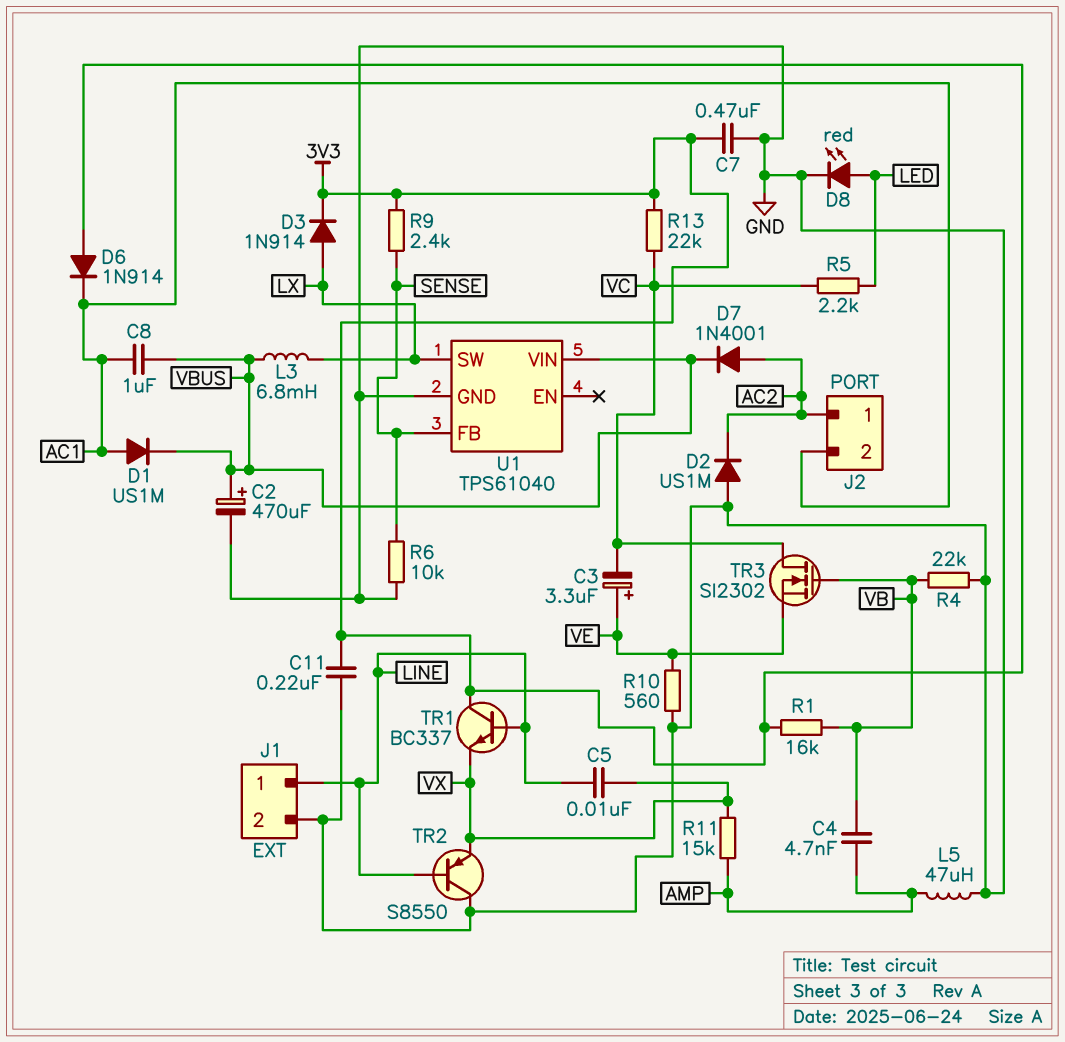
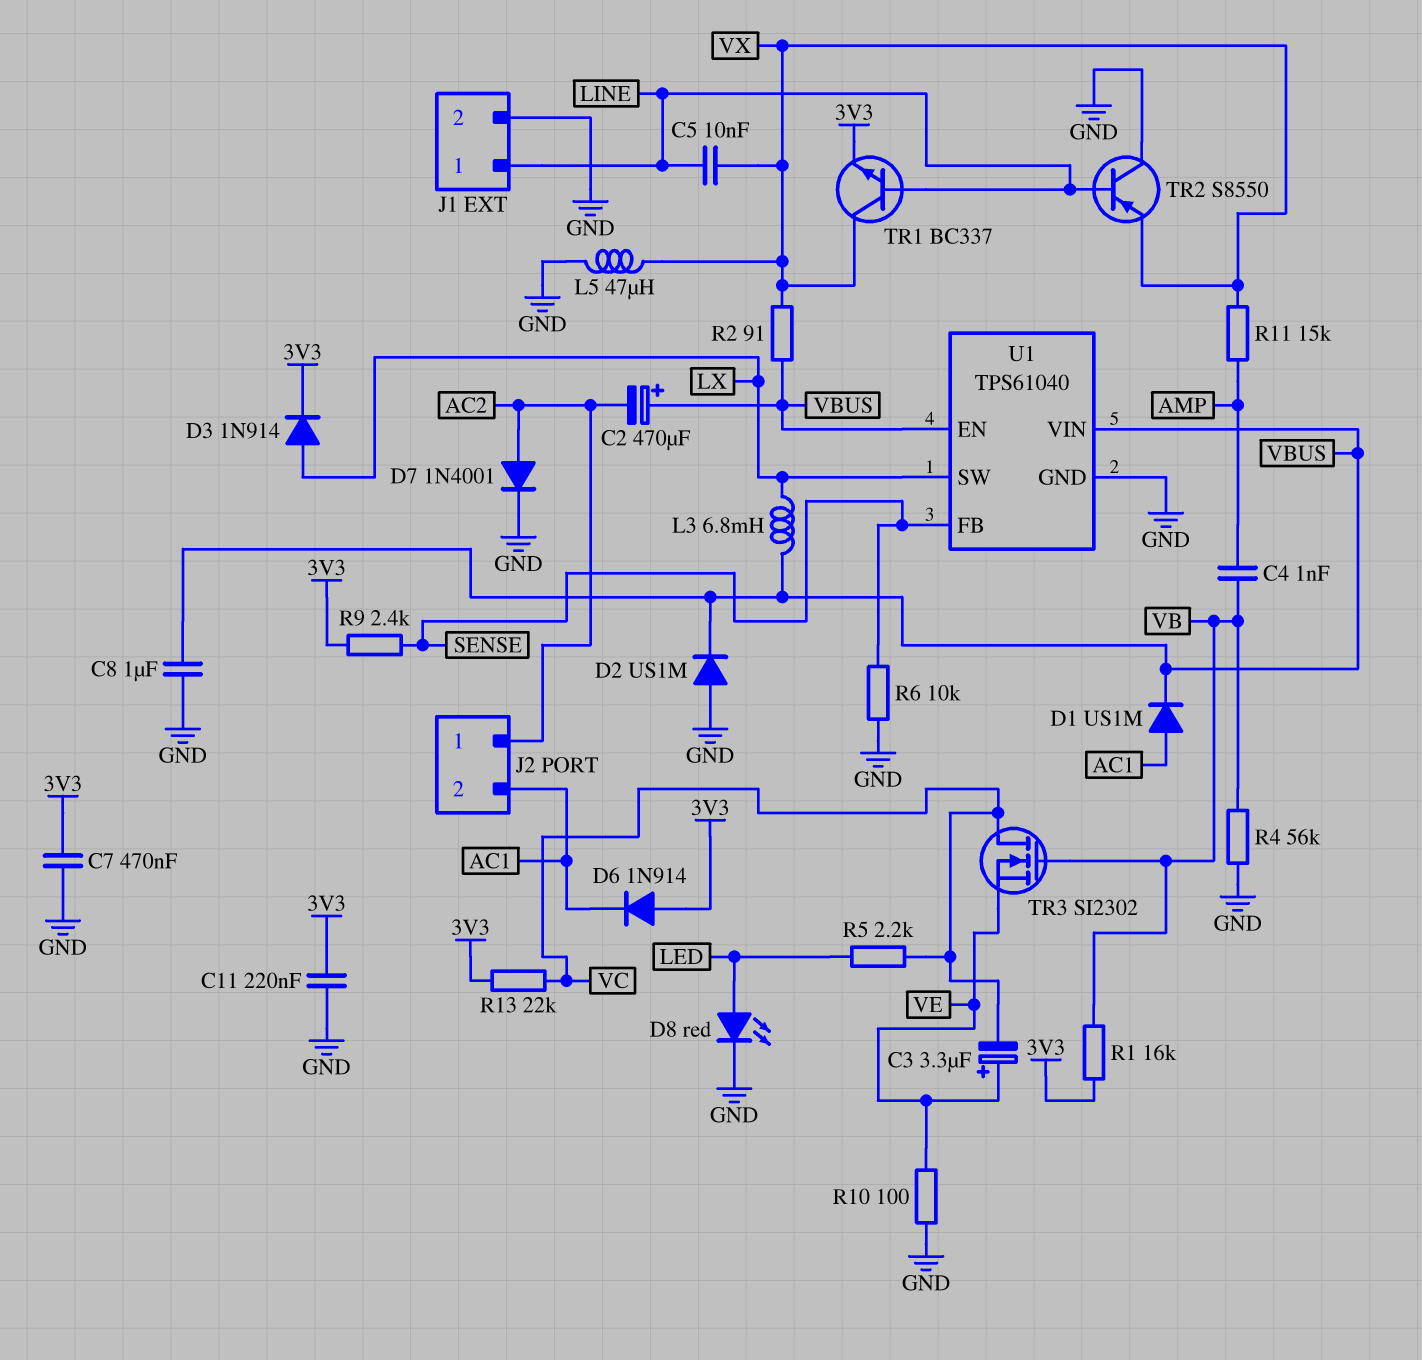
C2: 470uF (plus VBUS, minus GND) -> 470uF (plus VBUS, minus AC2)
C4: 4.7nF (AMP, VB) -> 1nF (AMP, VB)
C8: 1uF (AC1, VBUS) -> 1uF (GND, VBUS)
D2: diode US1M (A GND, K AC2) -> diode US1M (A GND, K VBUS)
D7: diode 1N4001 (A AC2, K VBUS) -> diode 1N4001 (A AC2, K GND)
L5: 47uH (AMP, GND) -> 47uH (GND, VX)
R2: none -> 91 (VBUS, VX)
R4: 22k (GND, VB) -> 56k (GND, VB)
R10: 560 (GND, VE) -> 100 (GND, VE)
TR1: NPN BC337 (B LINE, C 3V3, E VX) -> NPN BC337 (B LINE, C VX, E 3V3)
U1 pin EN: none -> VBUS

